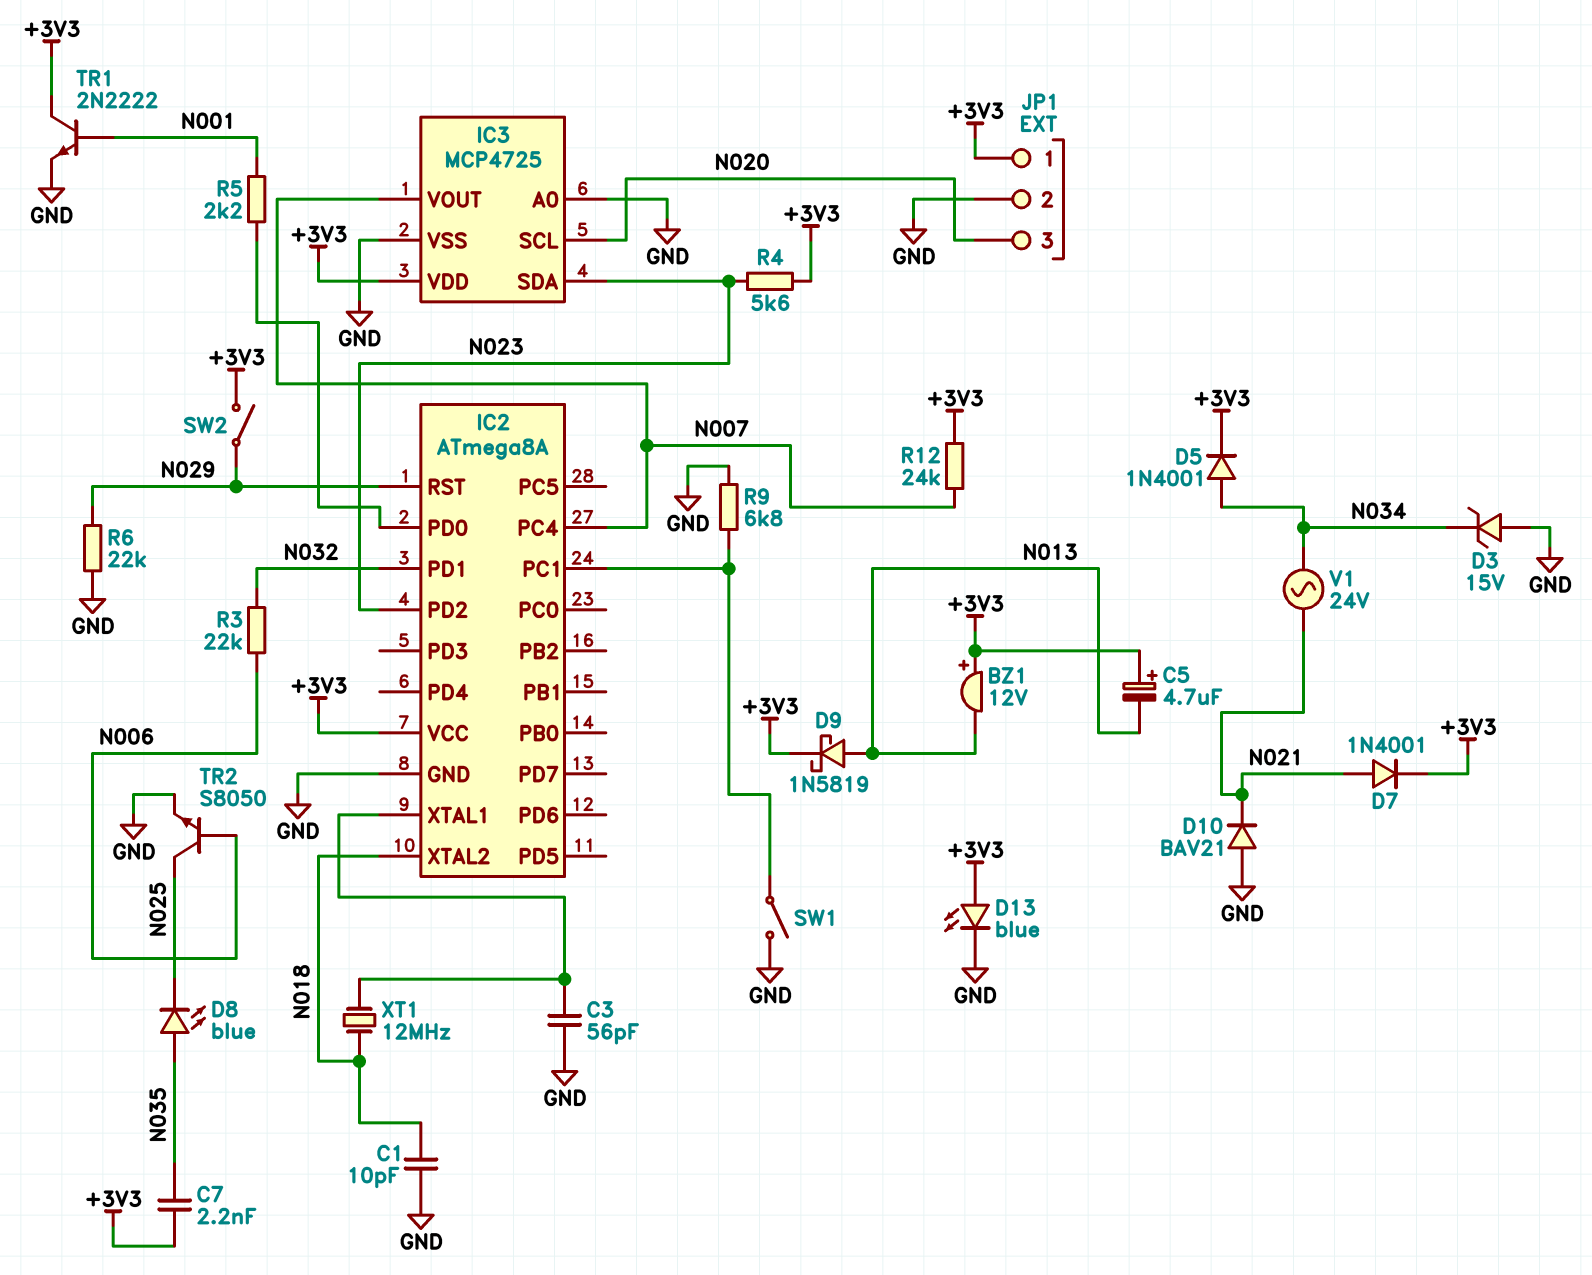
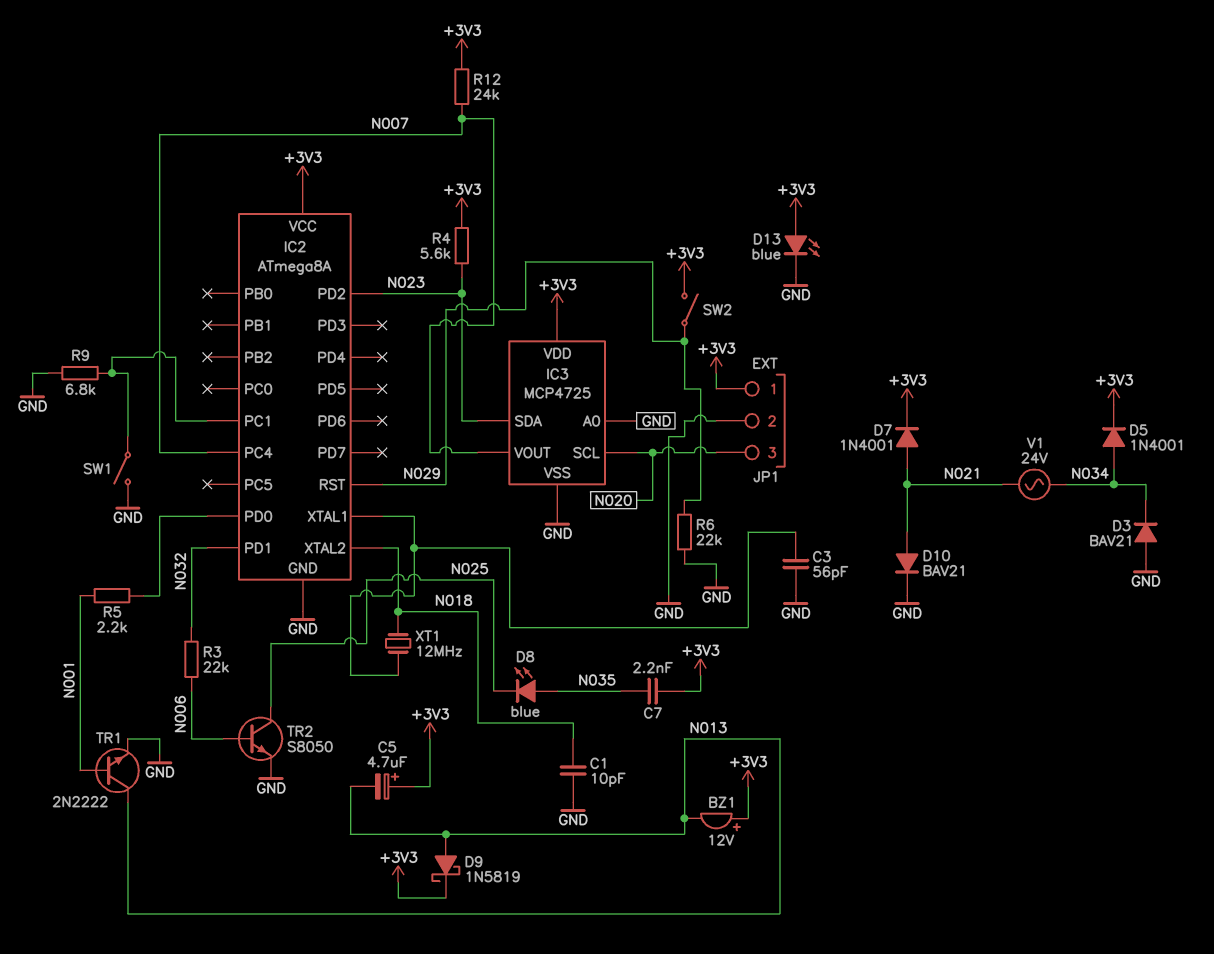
D3: zener 15V (A GND, K N034) -> diode BAV21 (A GND, K N034)
D10: diode BAV21 (A GND, K N021) -> diode BAV21 (A N021, K GND)
TR1: NPN 2N2222 (B N001, C +3V3, E GND) -> NPN 2N2222 (B N001, C N013, E GND)

